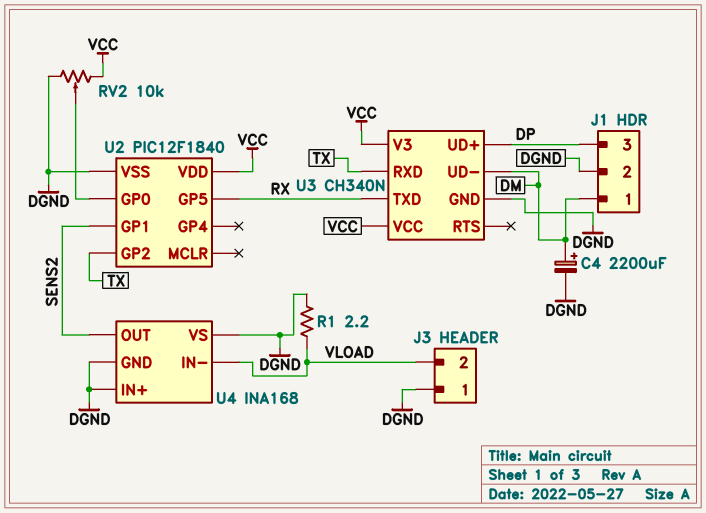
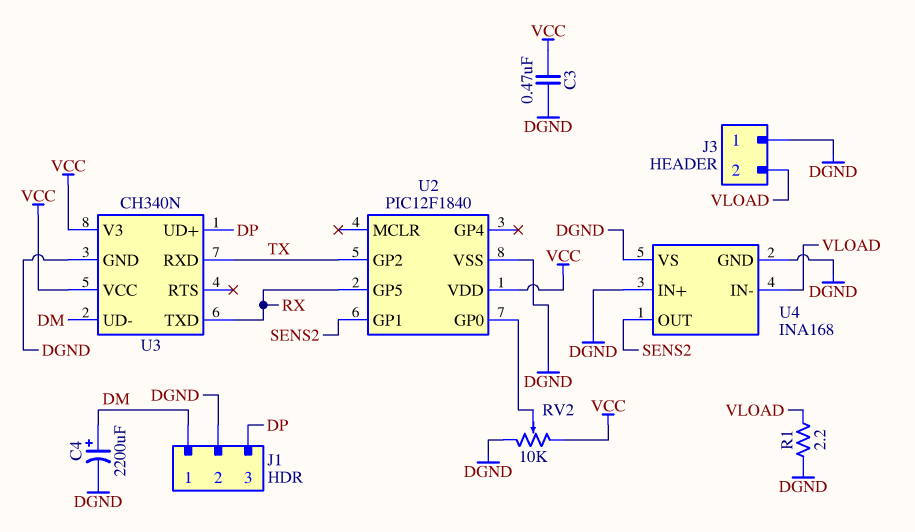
C3: none -> 470nF (DGND, VCC)

